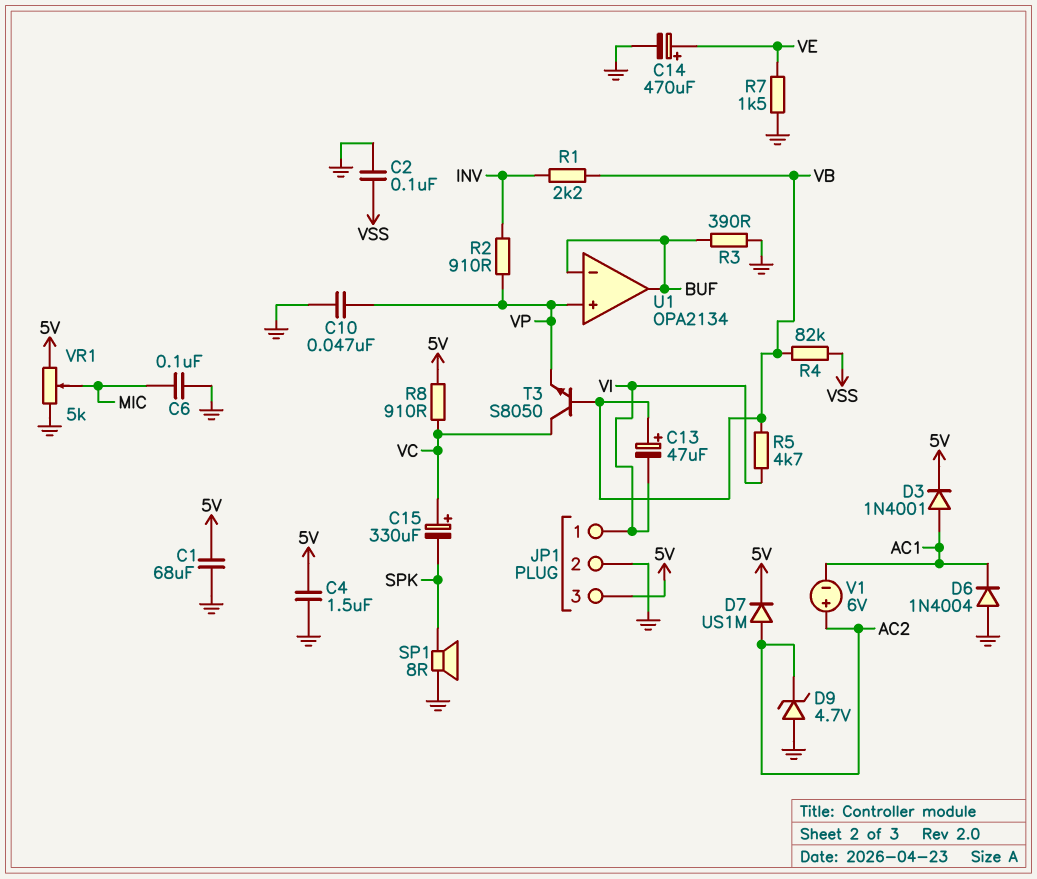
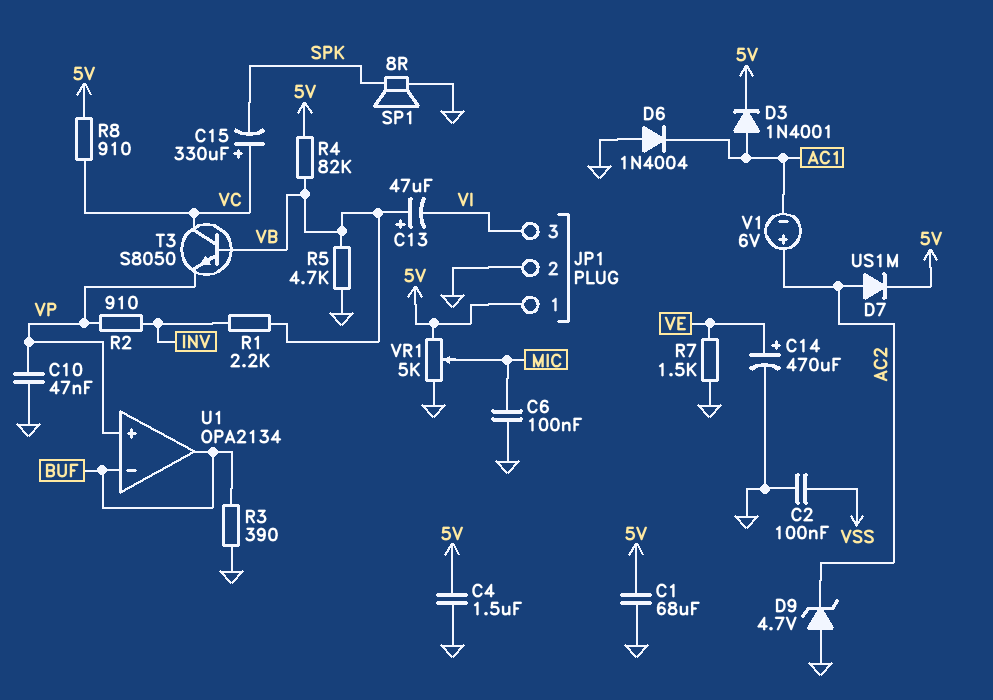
JP1 pin 1: VI -> 5V
JP1 pin 3: 5V -> VI
R4: 82k (VB, VSS) -> 82k (5V, VB)
R5: 4.7k (VB, VI) -> 4.7k (GND, VB)

